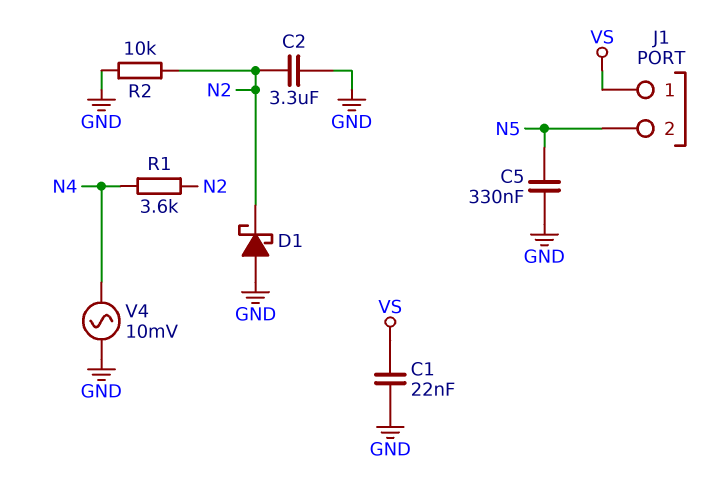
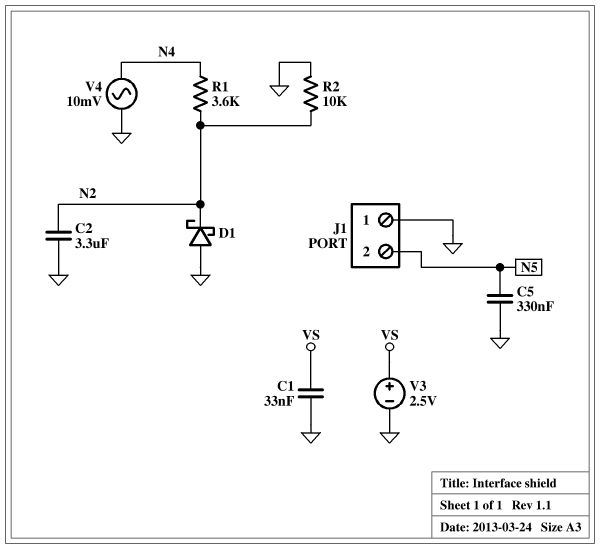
C1: 22nF (GND, VS) -> 33nF (GND, VS)
J1 pin 1: VS -> GND
V3: none -> 2.5V (plus VS, minus GND)

